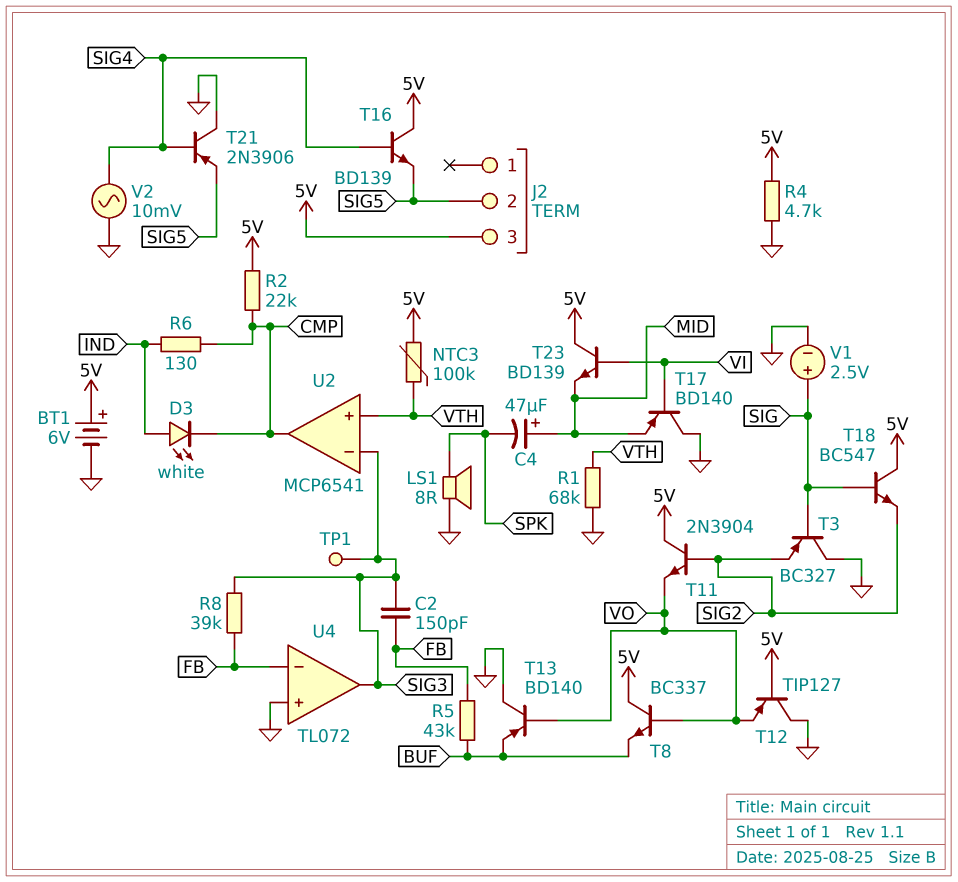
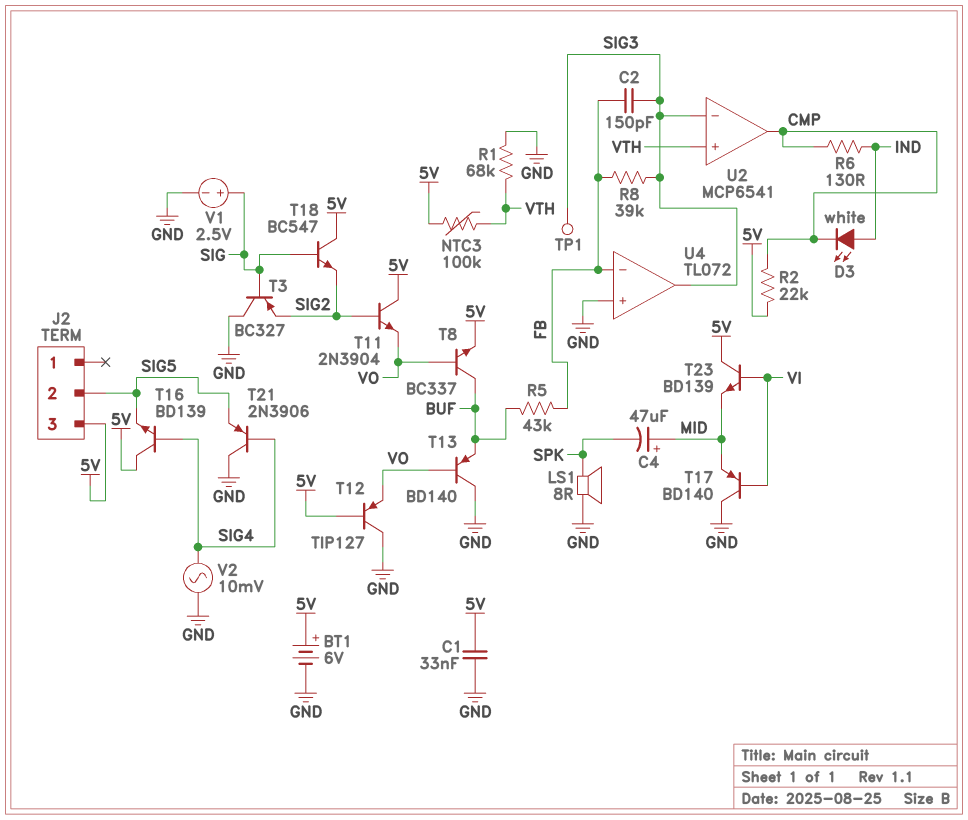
C1: none -> 33nF (5V, GND)
R4: 4.7k (5V, GND) -> none
T8: NPN BC337 (B VO, C 5V, E BUF) -> NPN BC337 (B VO, C BUF, E 5V)

